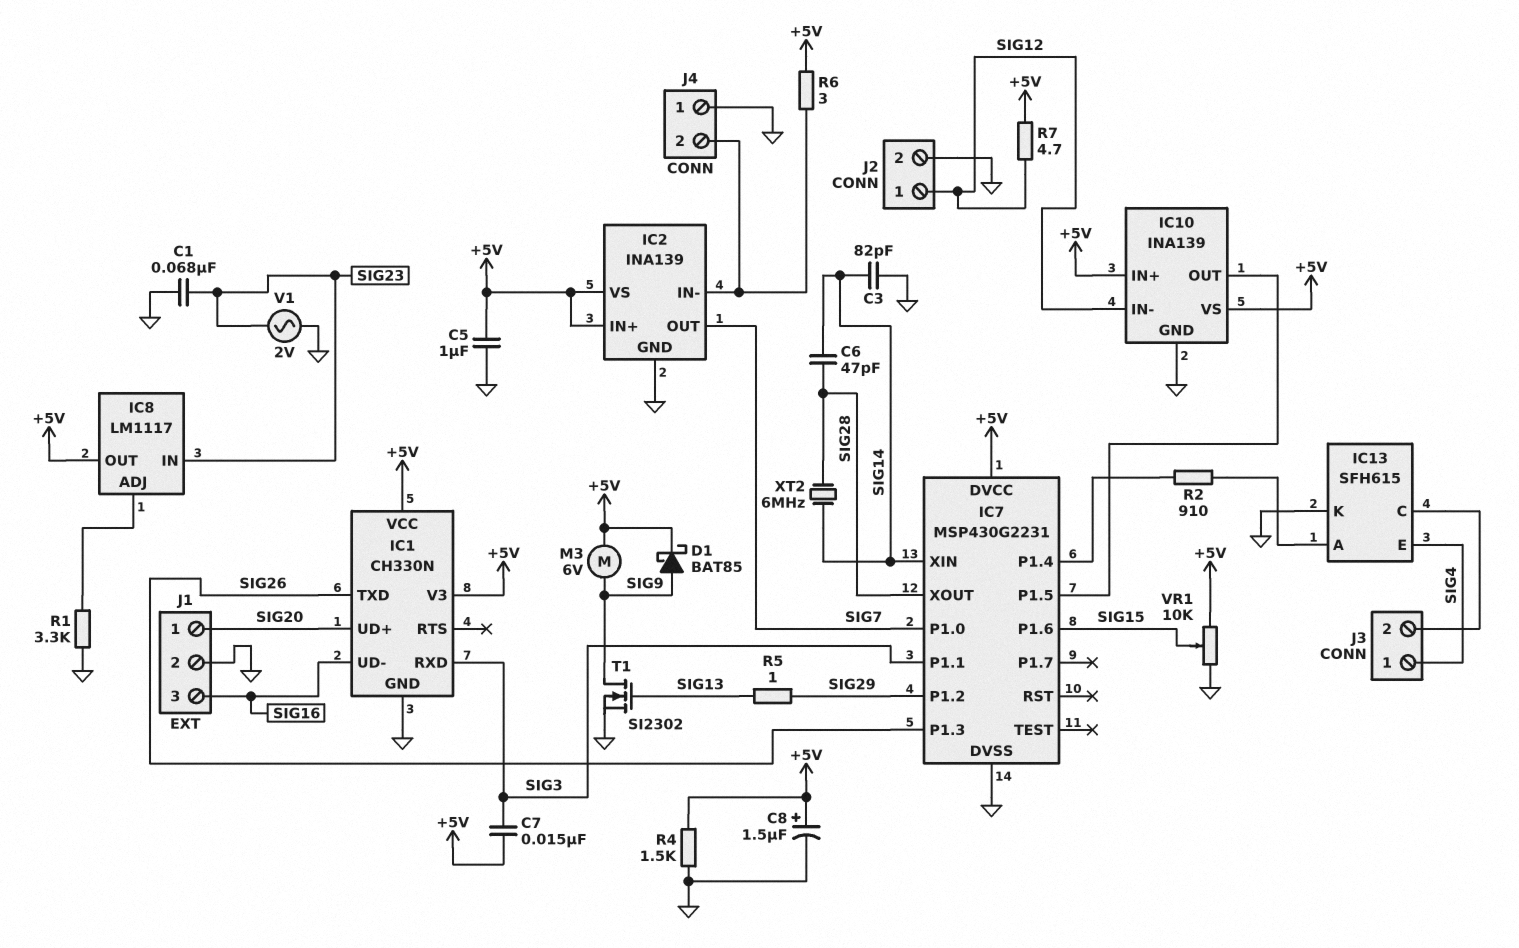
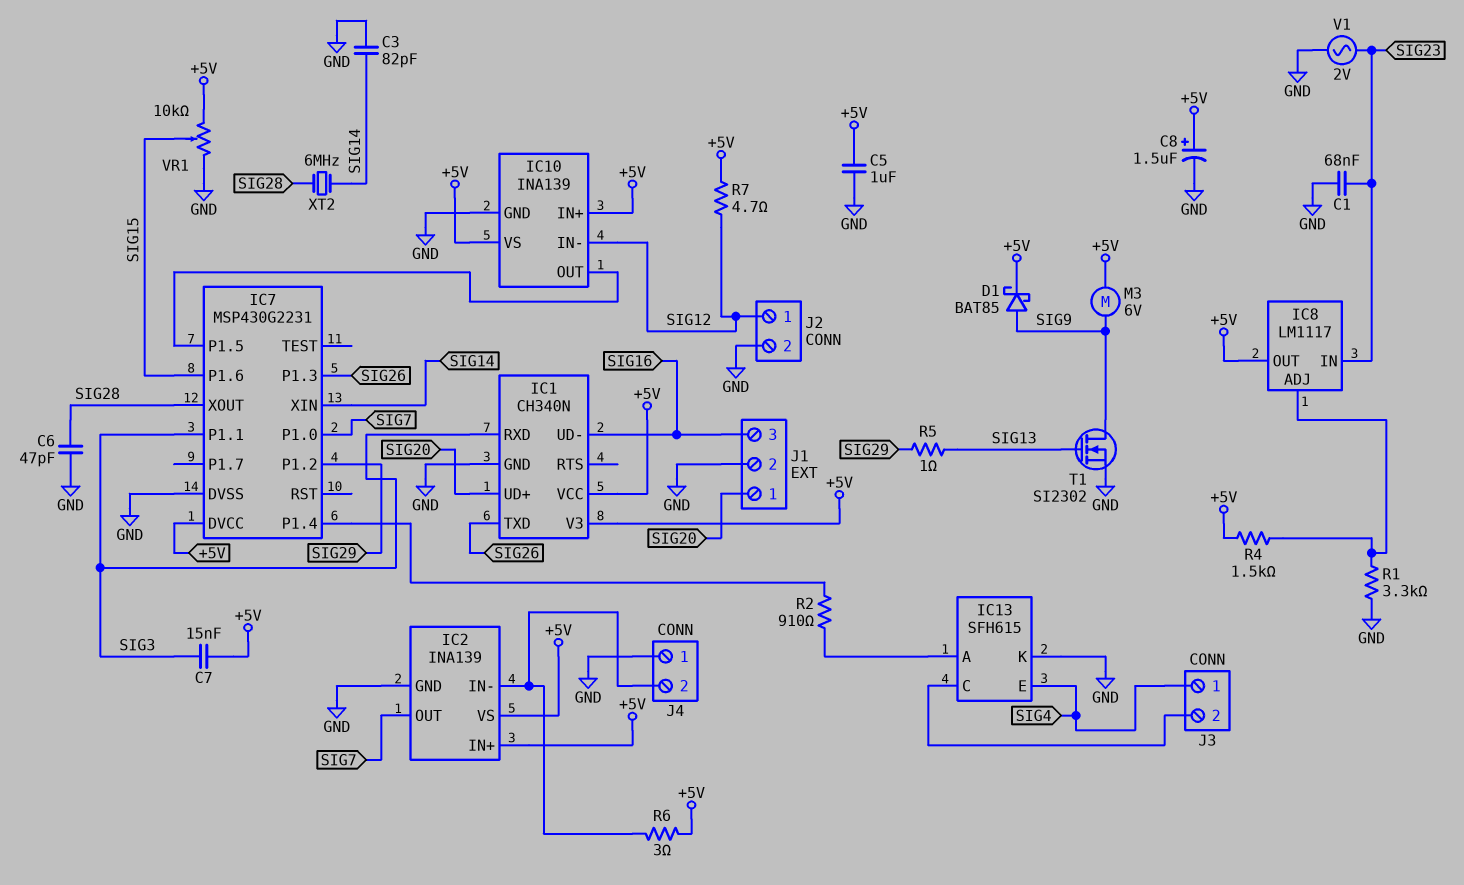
C6: 47pF (SIG14, SIG28) -> 47pF (GND, SIG28)
IC1: CH330N -> CH340N
R4: 1.5k (+5V, GND) -> 1.5k (+5V, IC8/ADJ)

